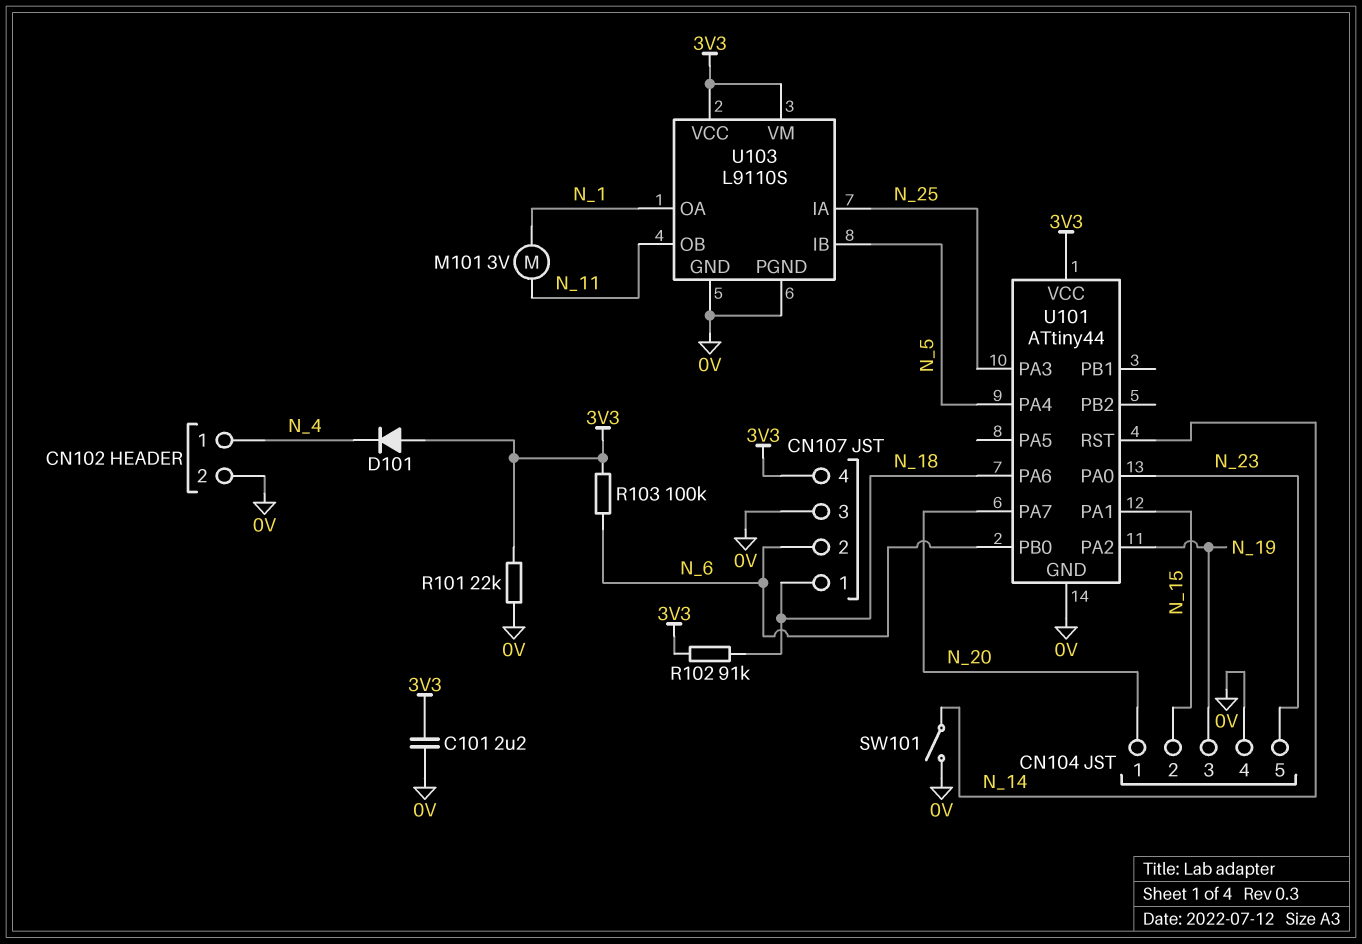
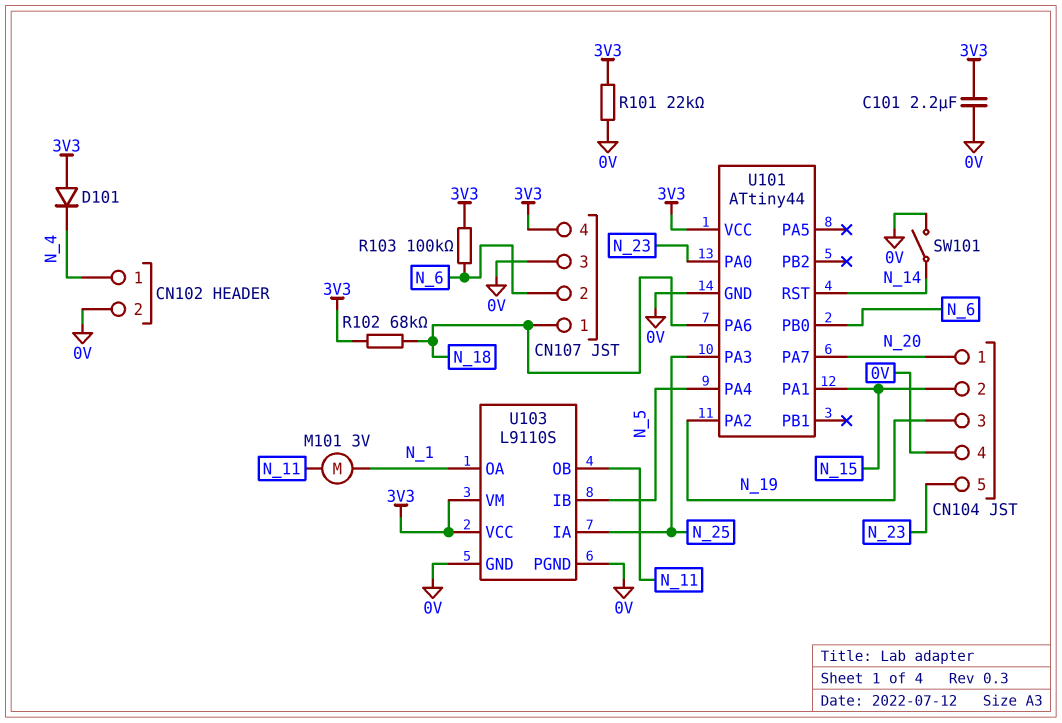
R102: 91k (3V3, N_18) -> 68k (3V3, N_18)

